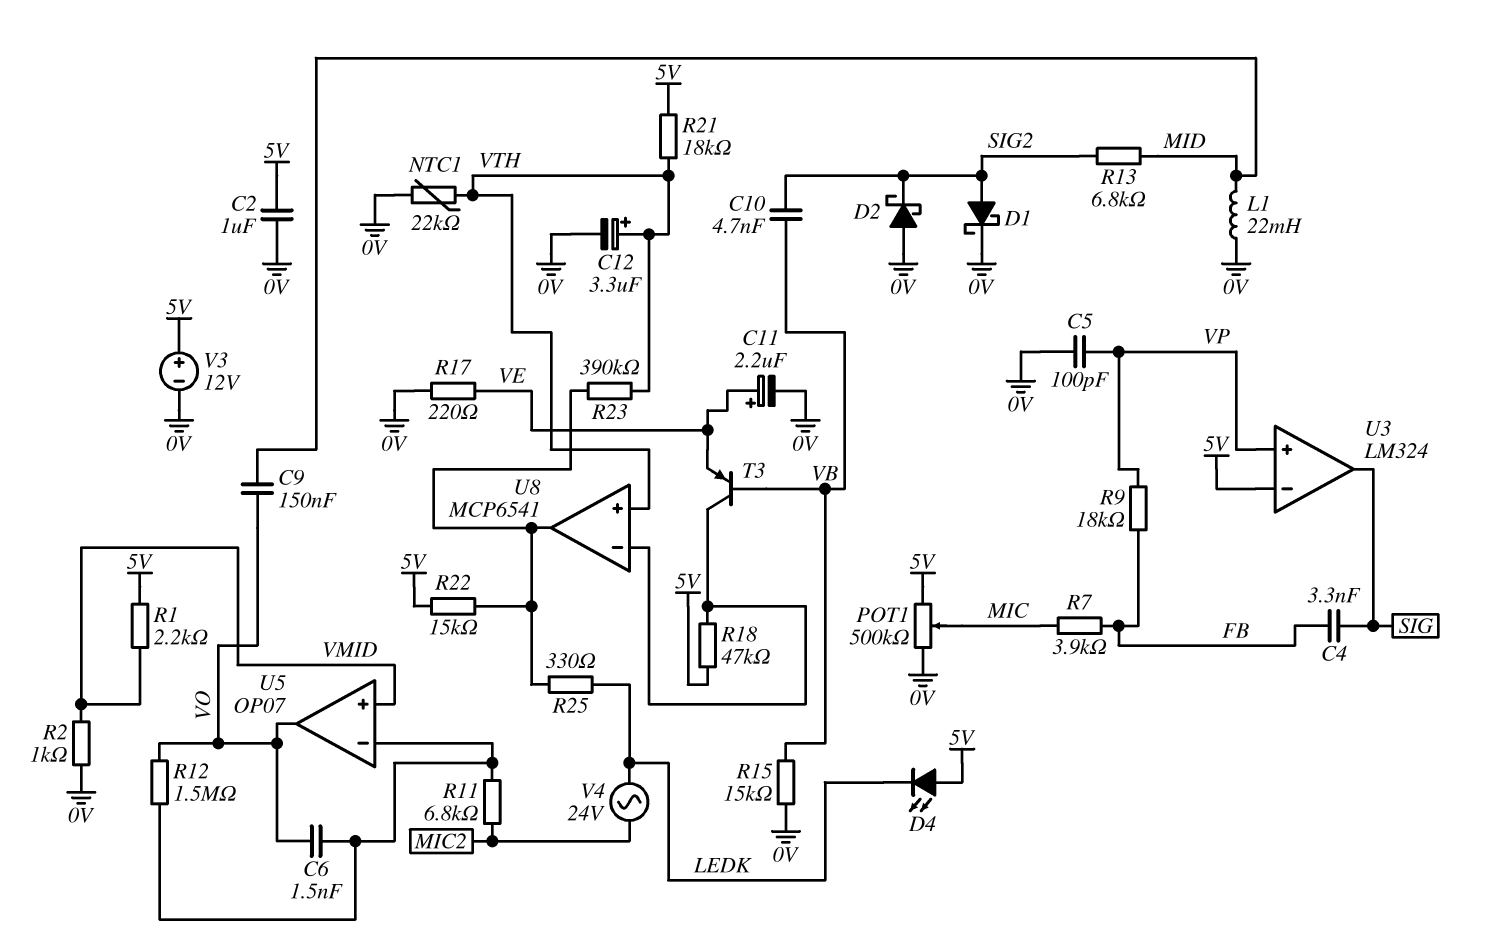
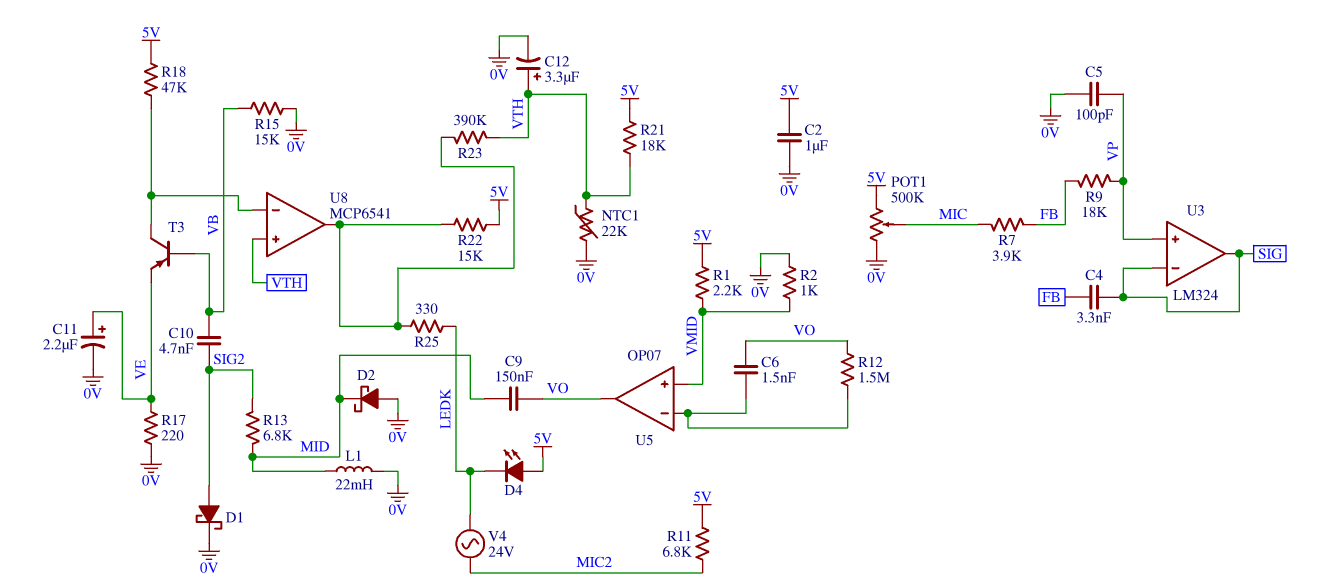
D2: schottky (A 0V, K SIG2) -> schottky (A 0V, K MID)
R11: 6.8k (MIC2, U5/in-) -> 6.8k (5V, MIC2)
U3 pin in-: 5V -> SIG
V3: 12V (plus 5V, minus 0V) -> none

